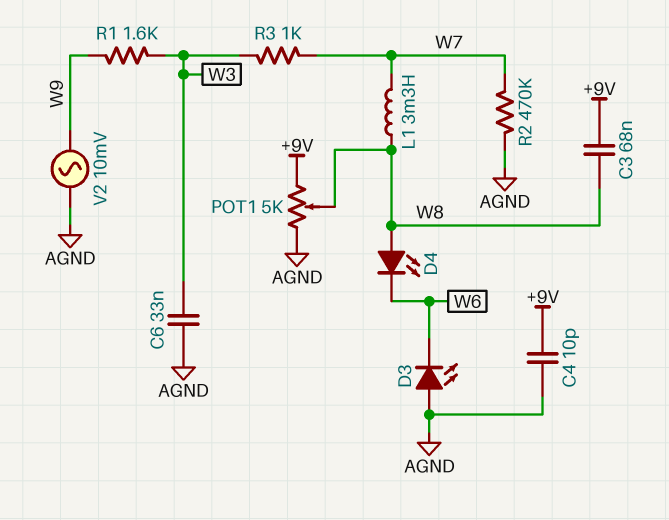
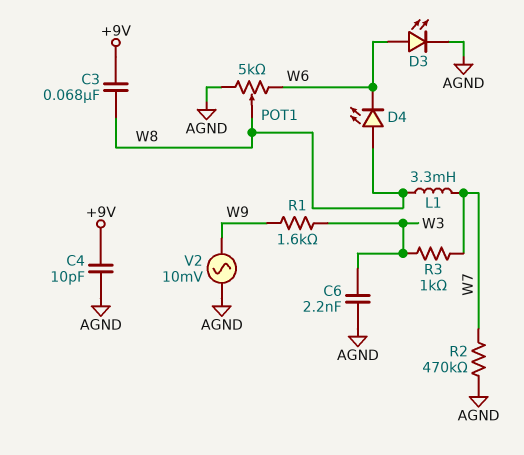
C6: 33nF (AGND, W3) -> 2.2nF (AGND, W3)
D3: LED (A AGND, K W6) -> LED (A W6, K AGND)
POT1: 5k (+9V, AGND, wiper W8) -> 5k (AGND, W6, wiper W8)

